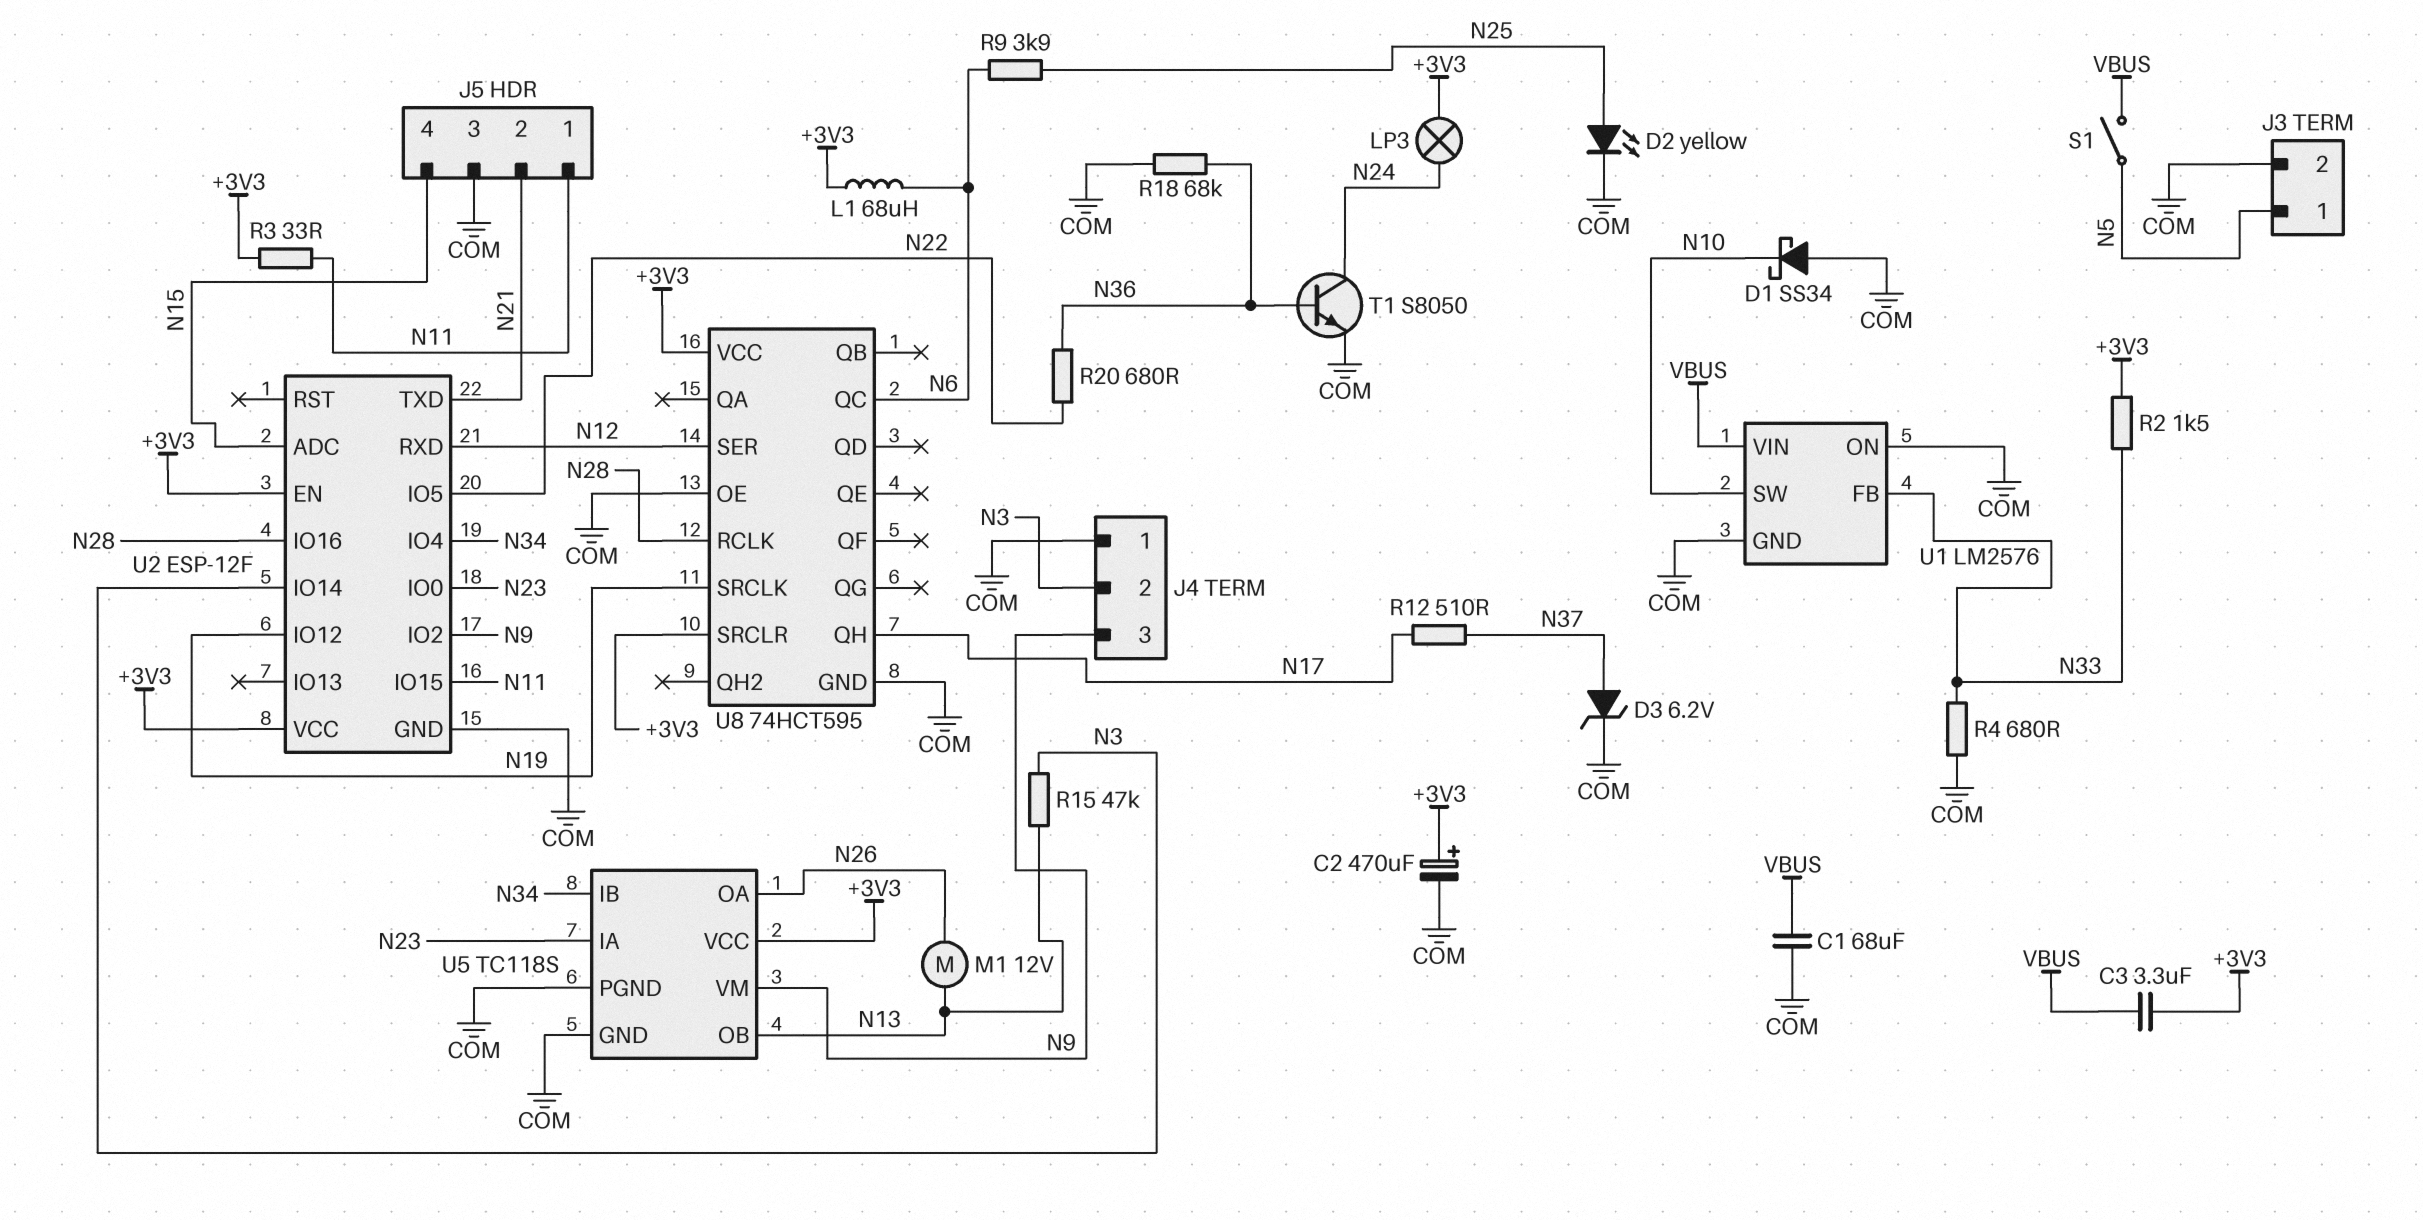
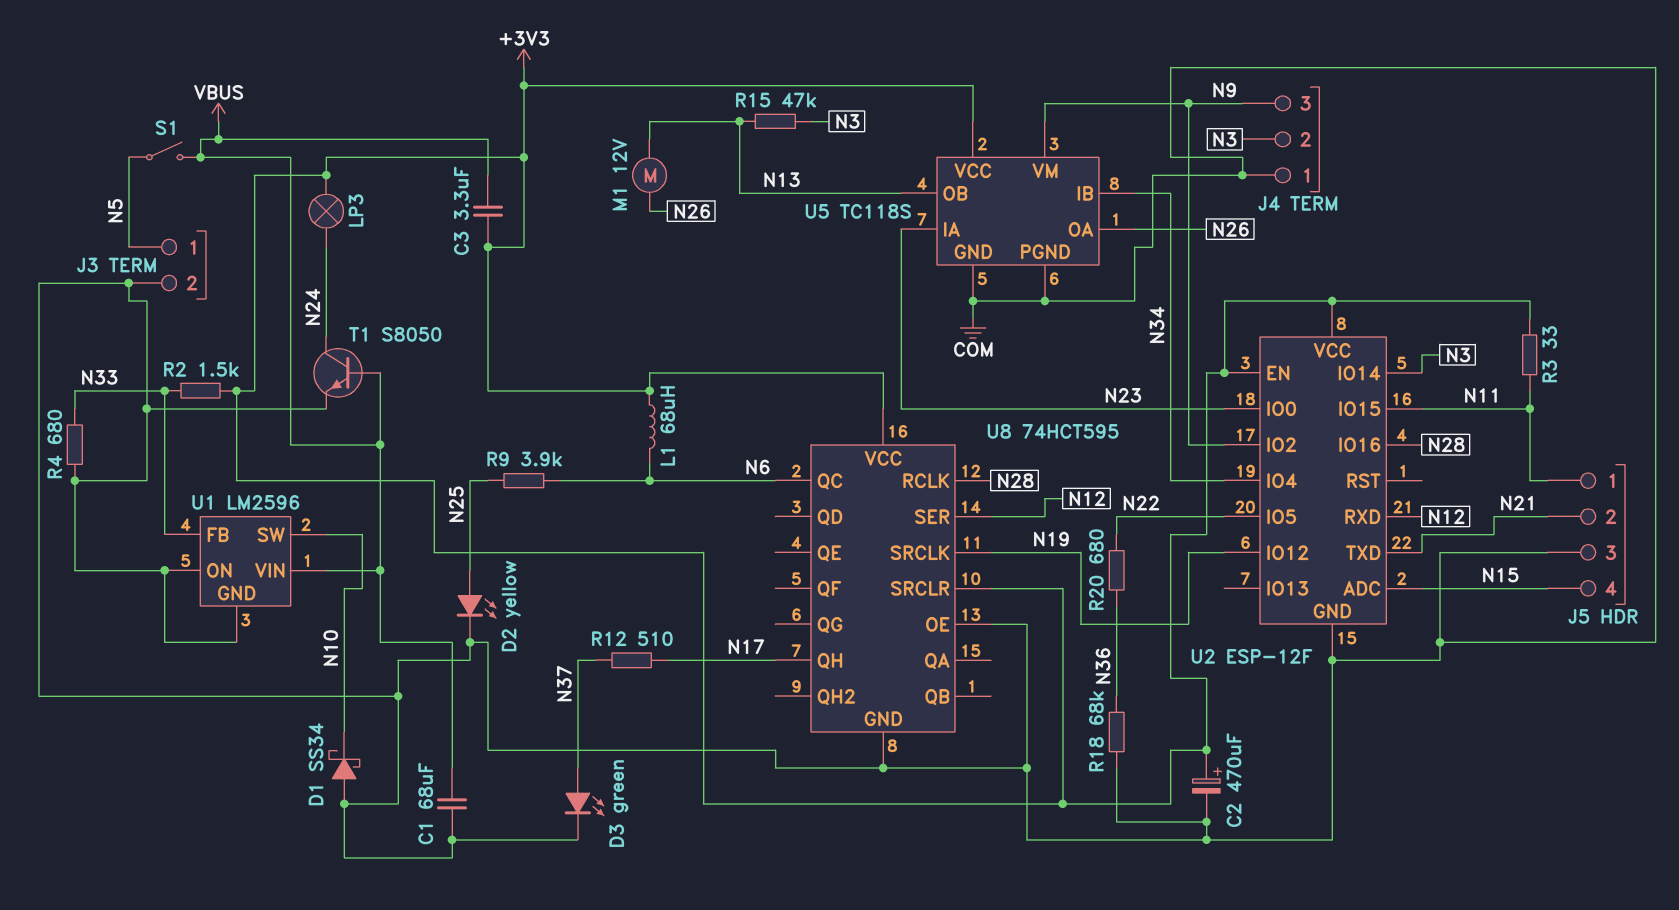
D3: zener 6.2V (A N37, K COM) -> LED green (A N37, K COM)
T1: NPN S8050 (B N36, C N24, E COM) -> NPN S8050 (B VBUS, C N24, E COM)
U1: LM2576 -> LM2596

